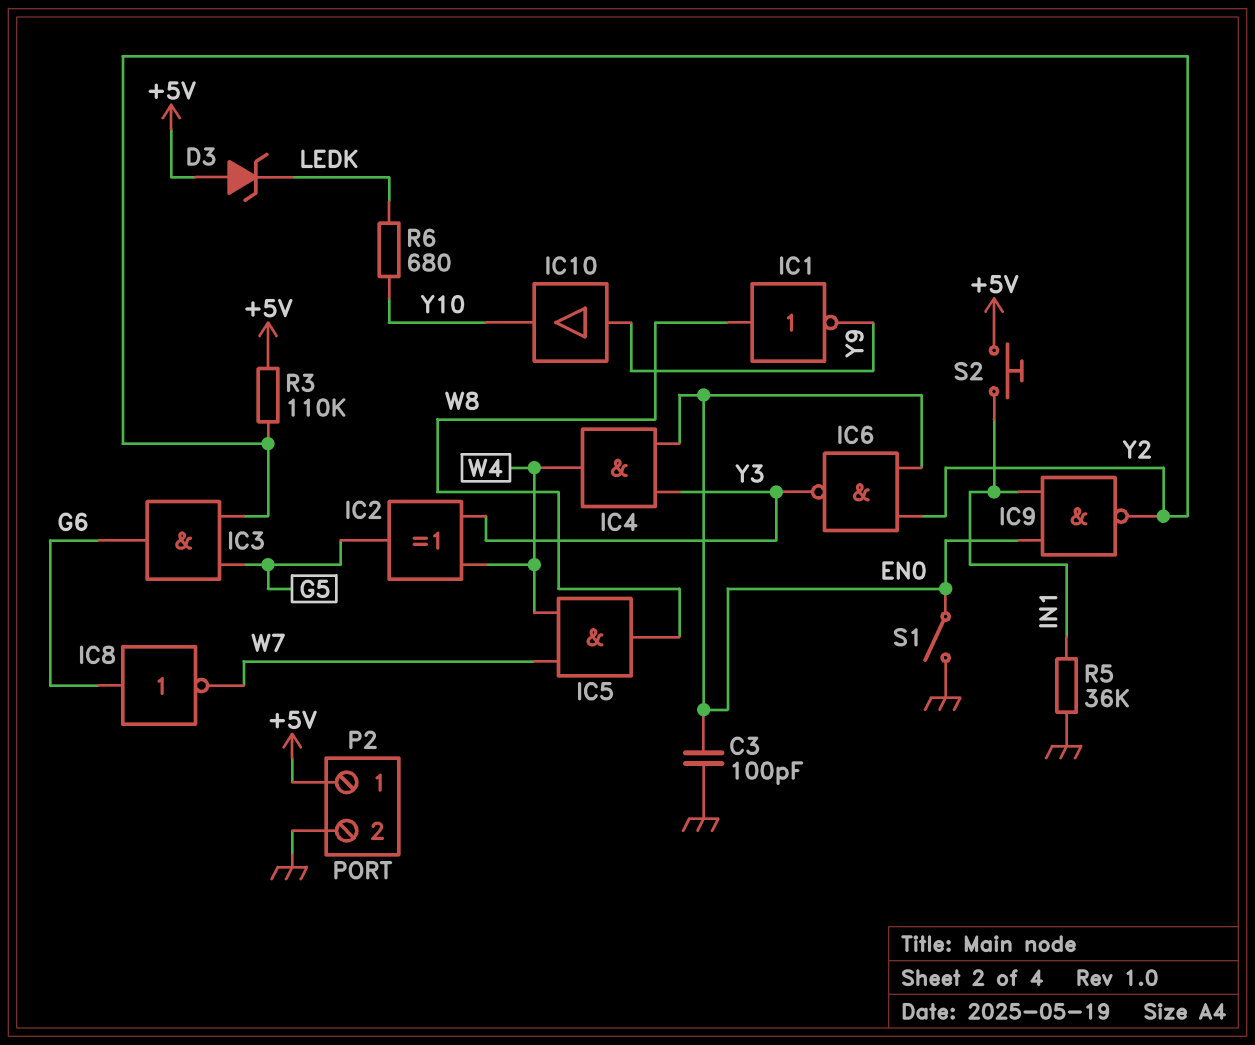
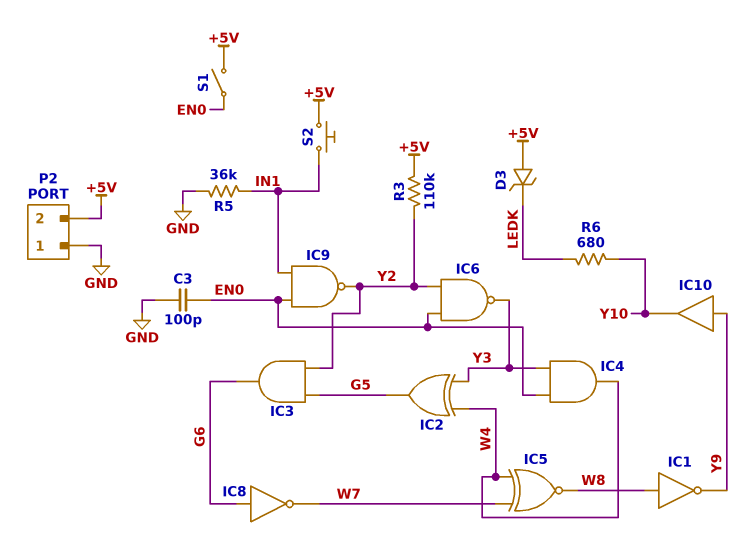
IC5: AND (in W4, in W7, out W8) -> XNOR (in W4, in W7, out W8)
P2 pin 1: +5V -> GND
P2 pin 2: GND -> +5V
S1: switch (EN0, GND) -> switch (+5V, EN0)

